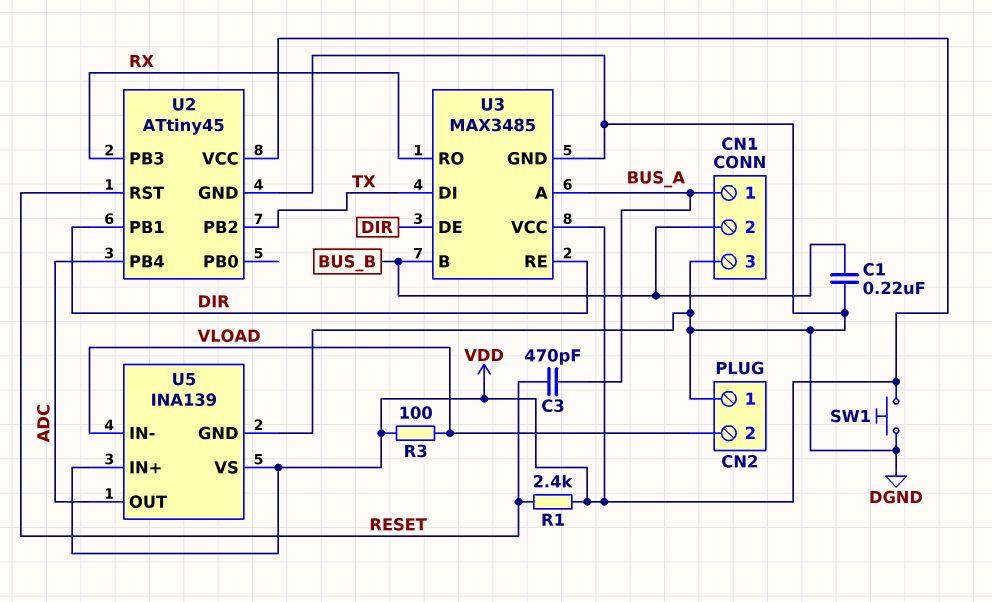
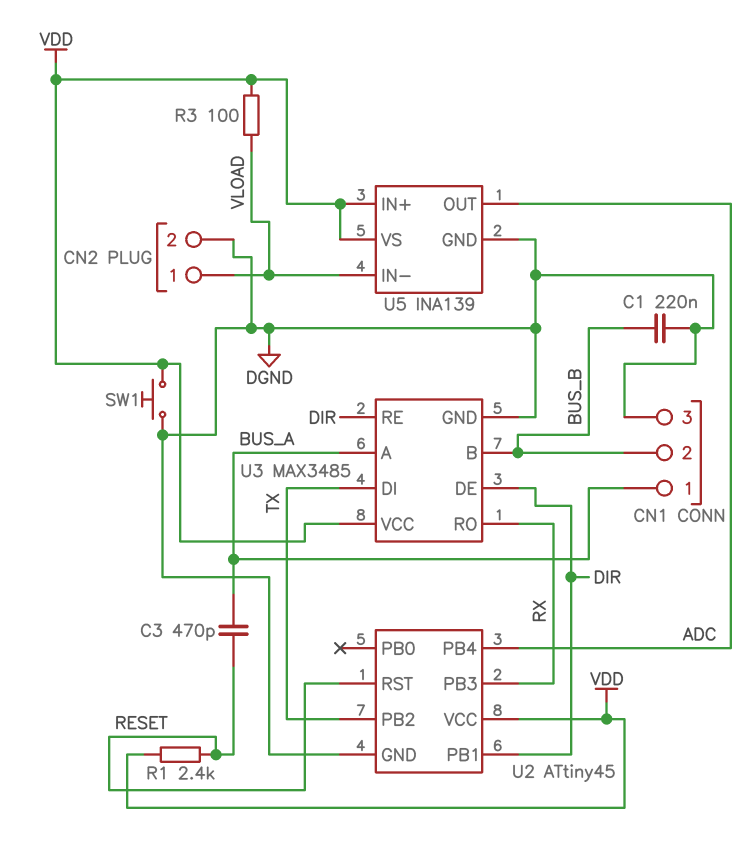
CN2 pin 1: DGND -> VLOAD
CN2 pin 2: VLOAD -> DGND

